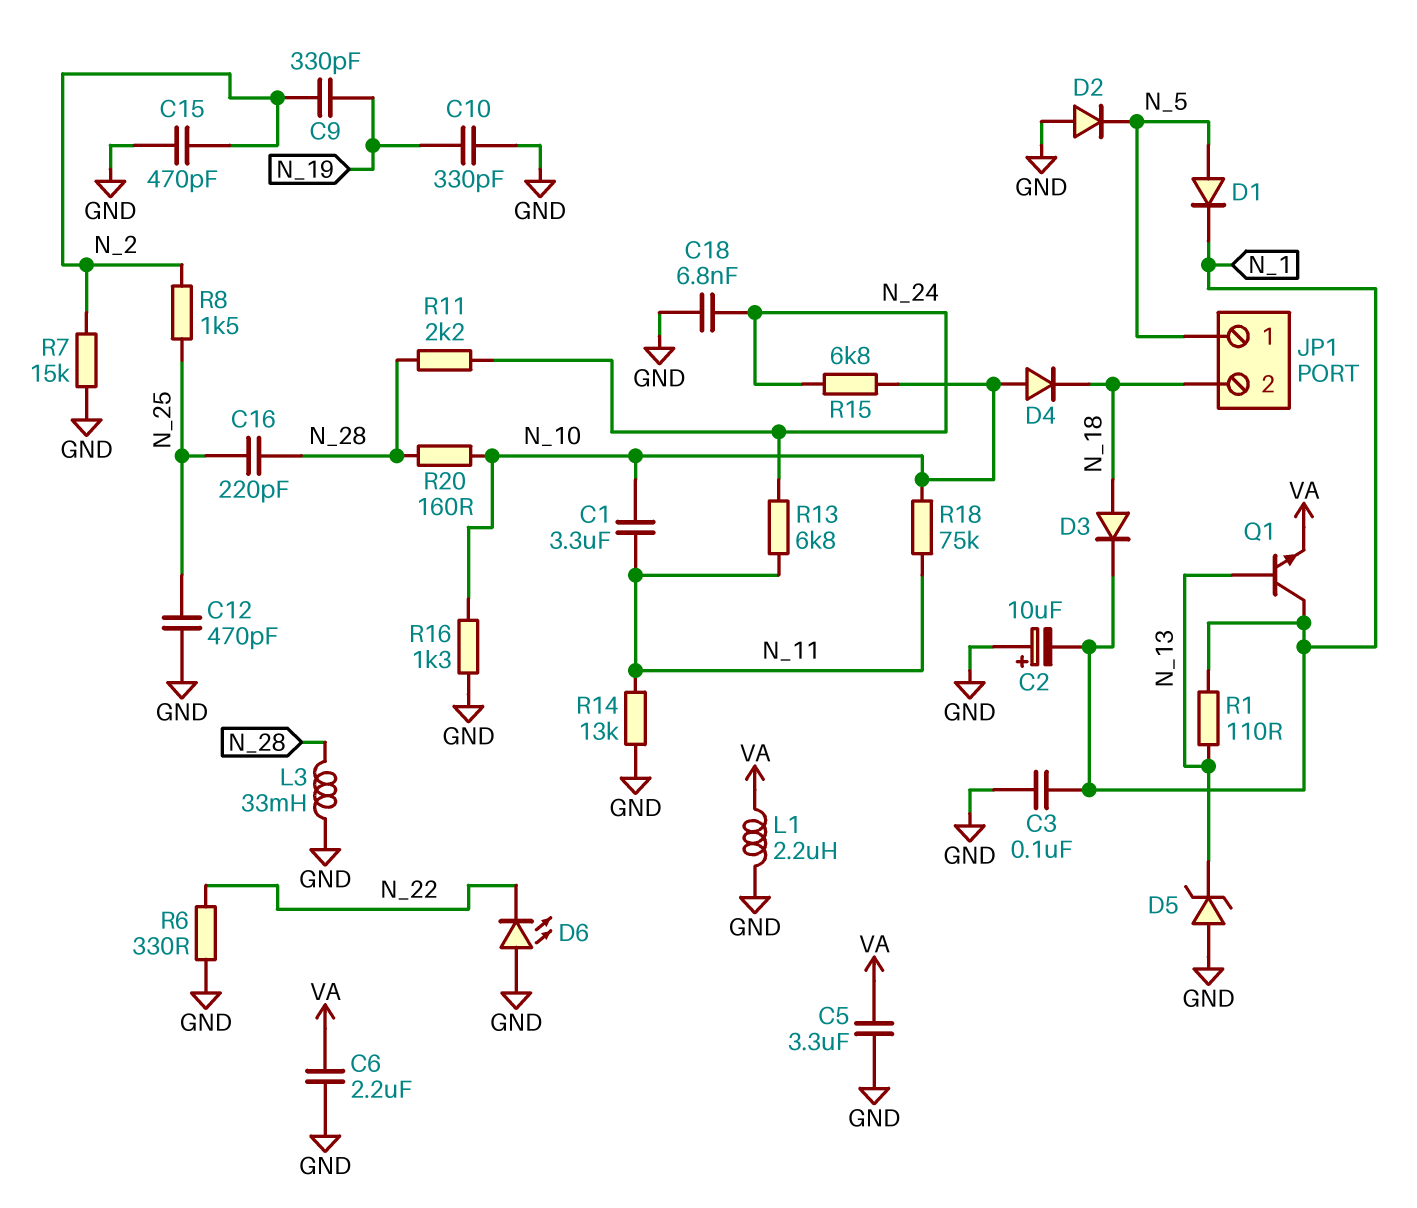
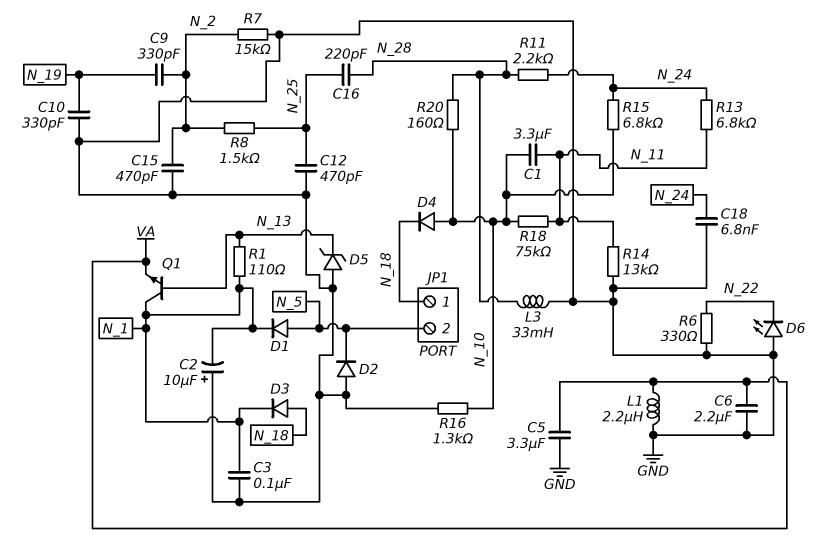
JP1 pin 1: N_5 -> N_18
JP1 pin 2: N_18 -> N_5

